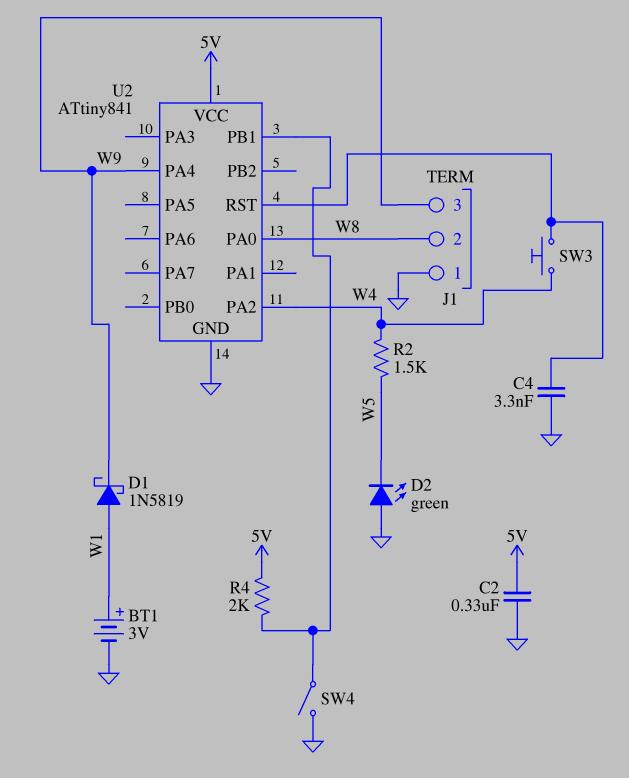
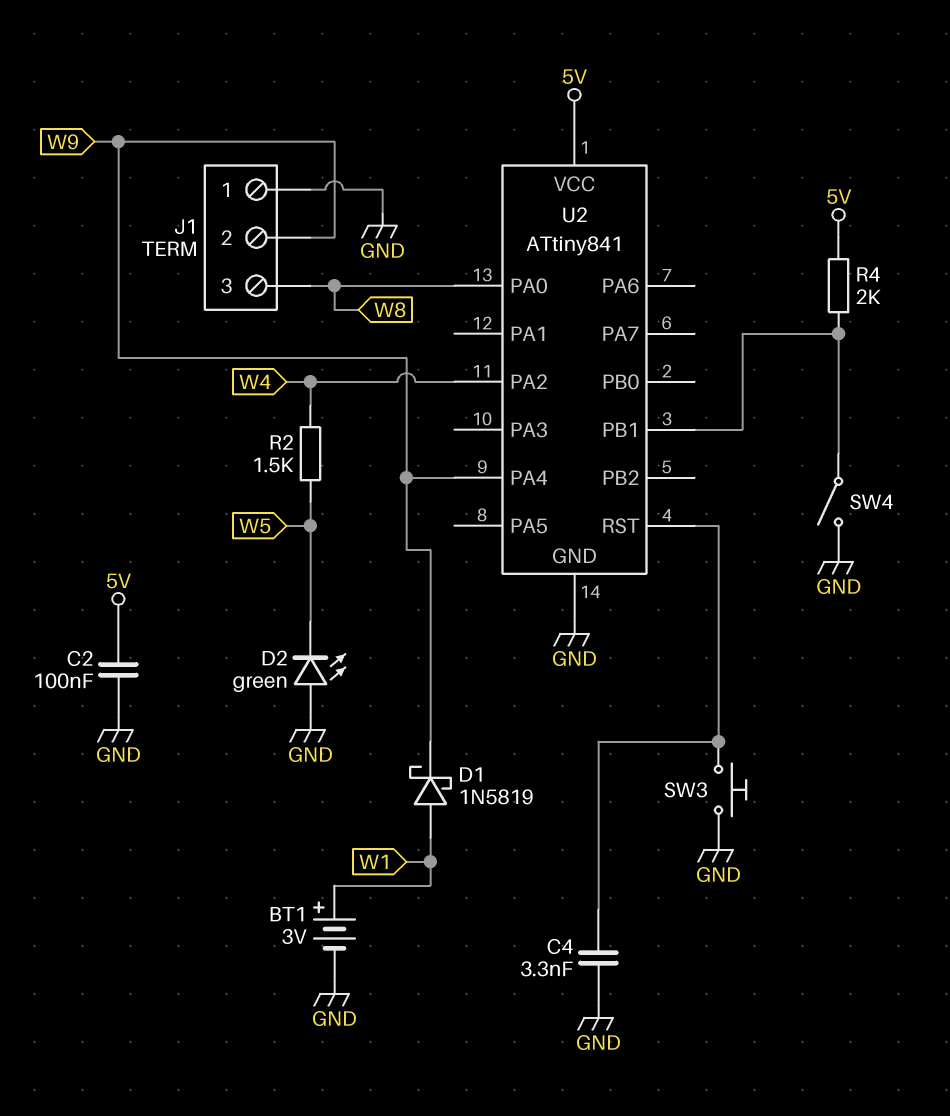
C2: 330nF (5V, GND) -> 100nF (5V, GND)
J1 pin 2: W8 -> W9
J1 pin 3: W9 -> W8
SW3: button (U2/RST, W4) -> button (GND, U2/RST)

